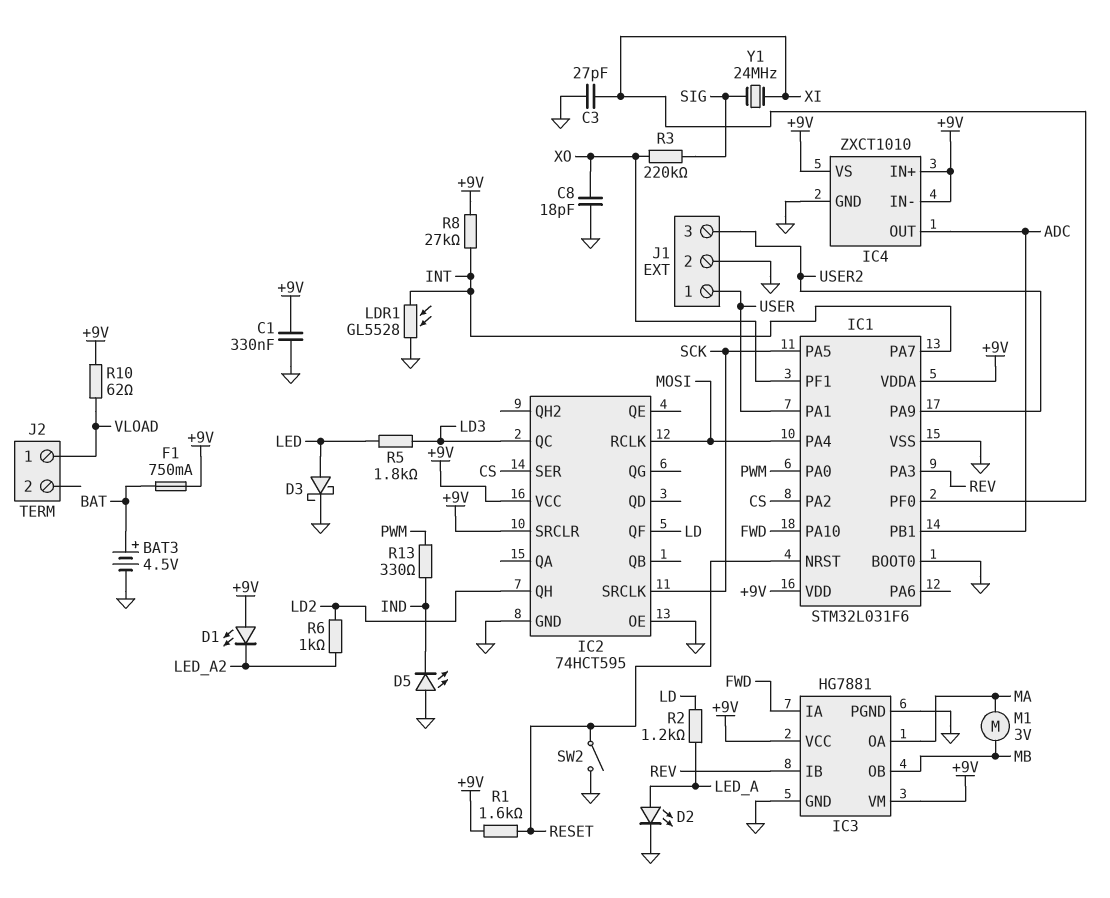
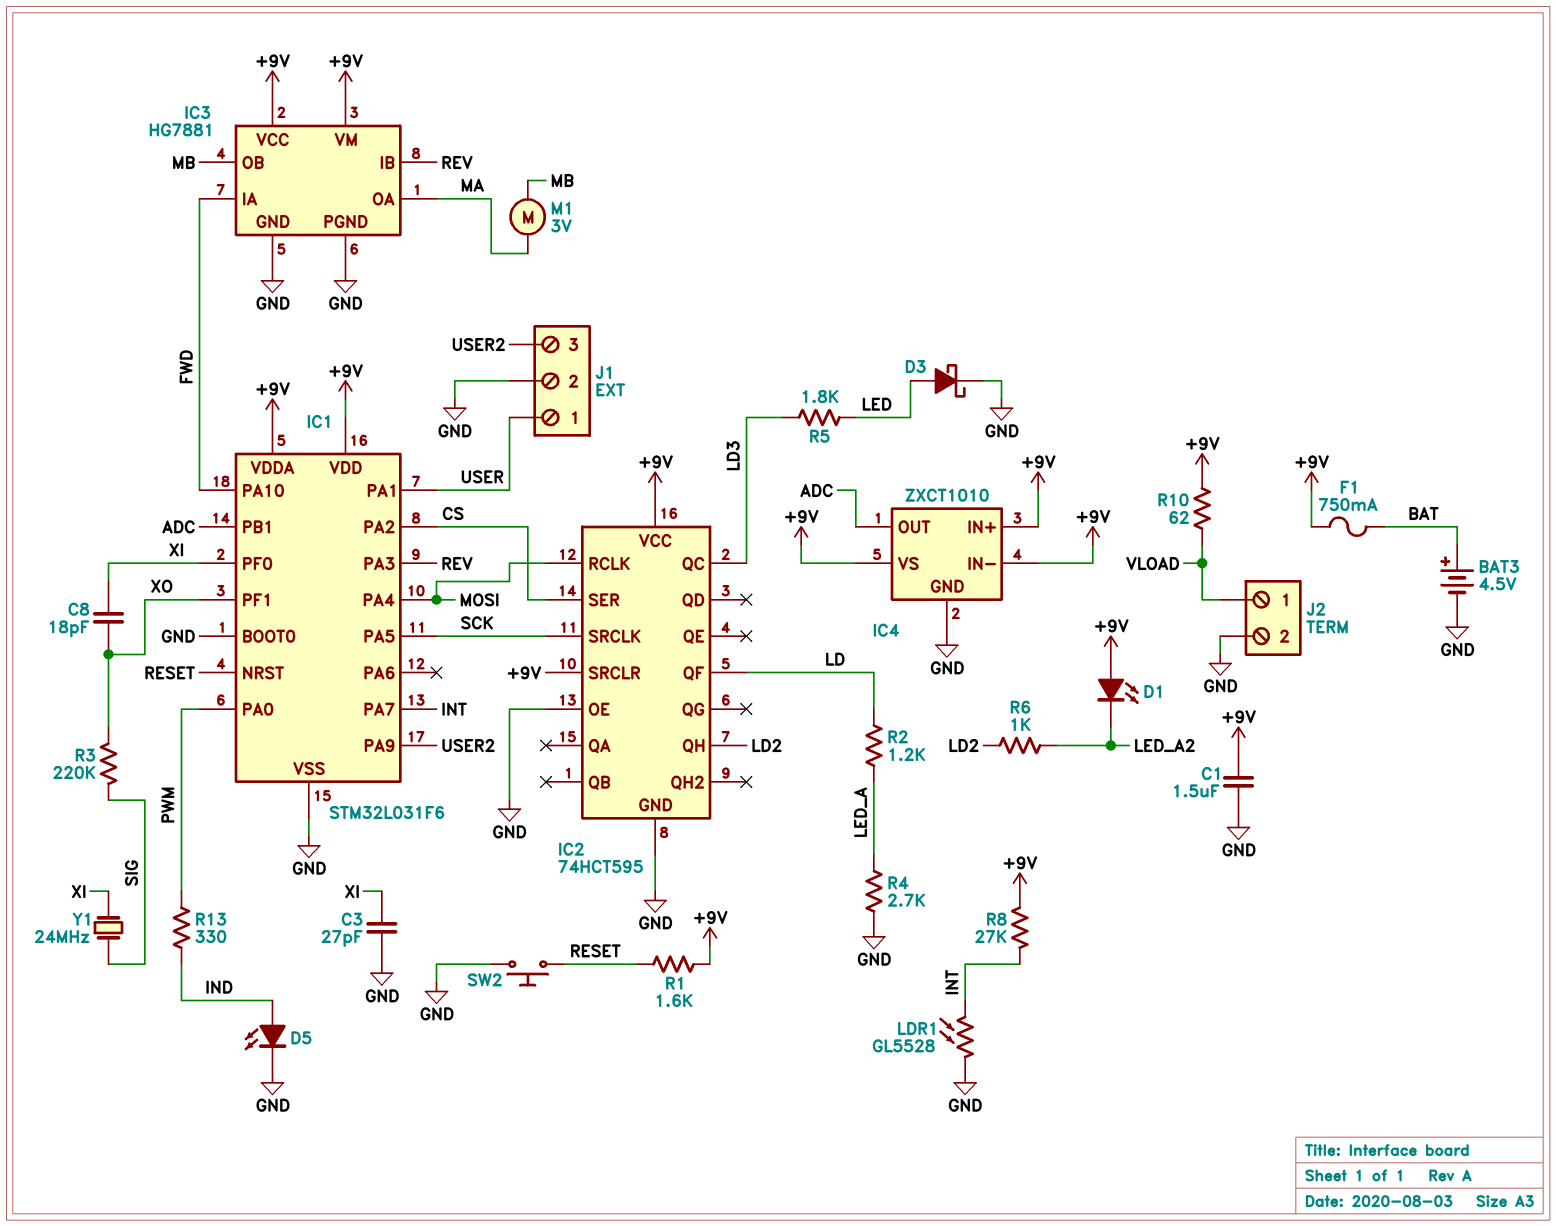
C1: 330nF (+9V, GND) -> 1.5uF (+9V, GND)
C8: 18pF (GND, XO) -> 18pF (XI, XO)
D2: LED (A LED_A, K GND) -> none
D5: LED (A GND, K IND) -> LED (A IND, K GND)
J2 pin 2: none -> GND
R4: none -> 2.7k (GND, LED_A)
SW2: switch (GND, RESET) -> button (GND, RESET)

